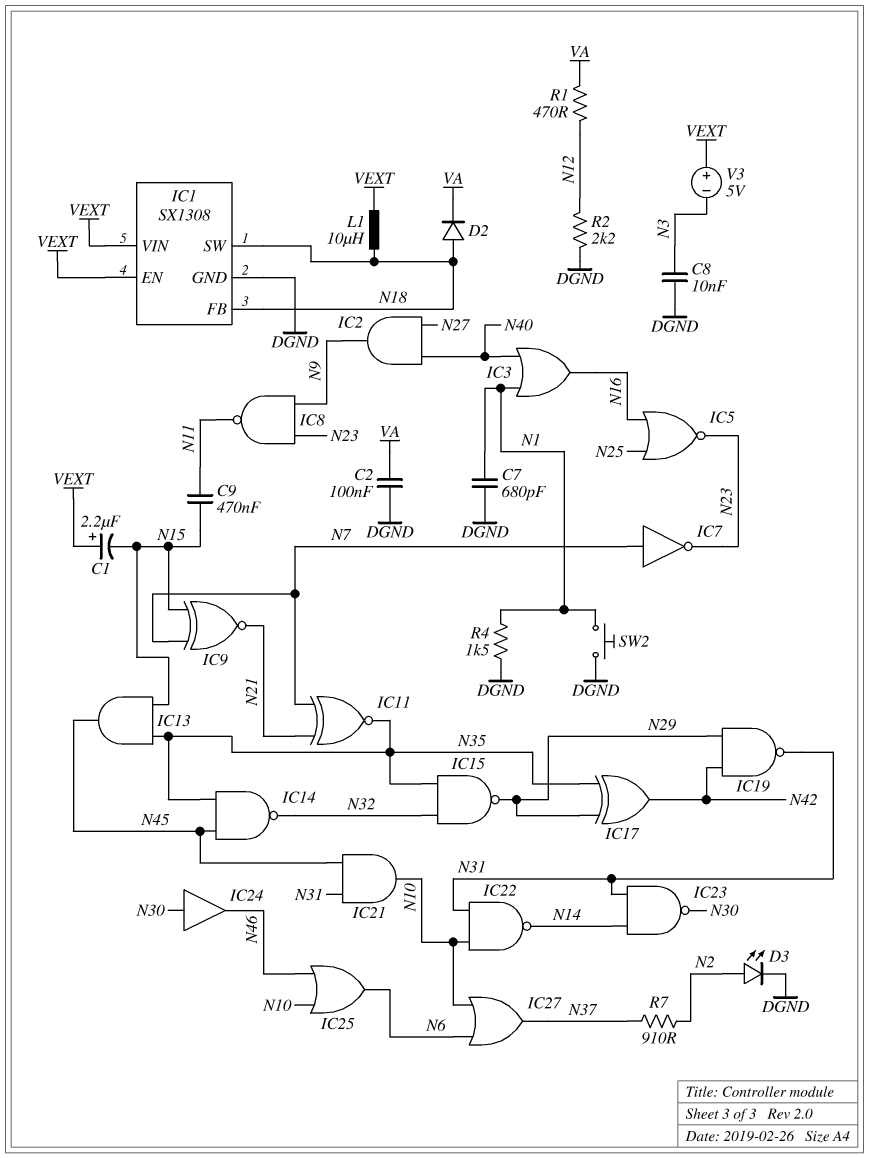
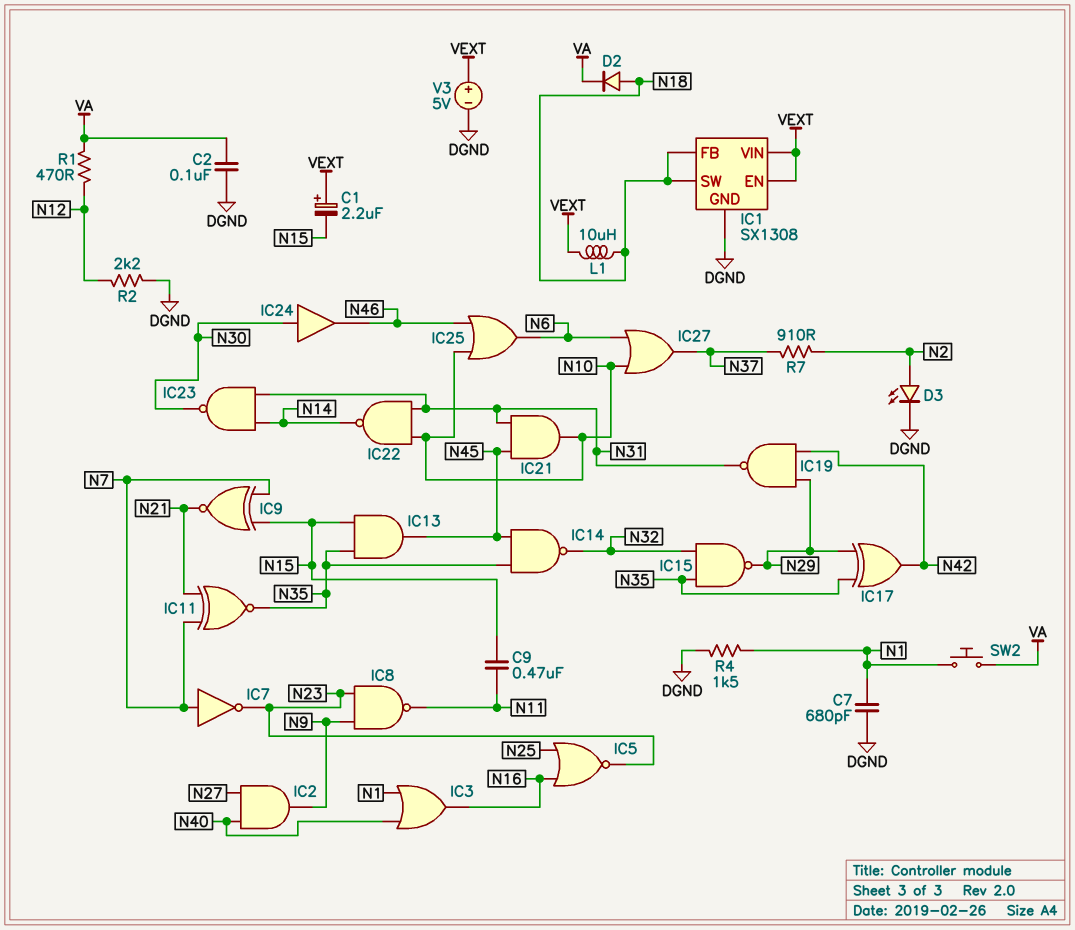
C8: 10nF (DGND, N3) -> none
SW2: button (DGND, N1) -> button (N1, VA)
V3: 5V (plus VEXT, minus N3) -> 5V (plus VEXT, minus DGND)

